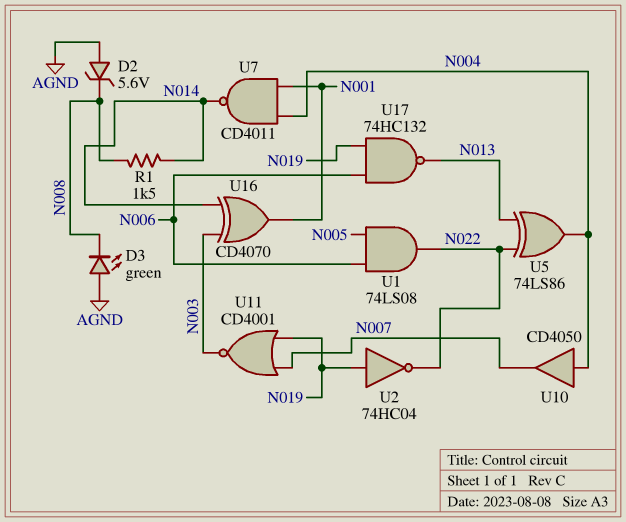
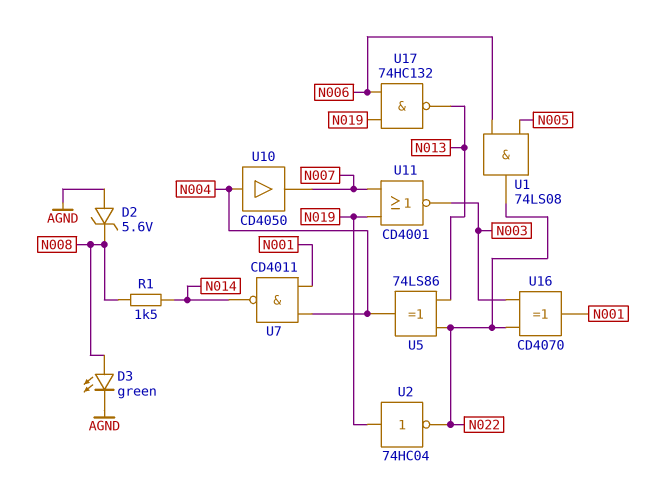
D3: LED green (A AGND, K N008) -> LED green (A N008, K AGND)
U16: XOR CD4070 (in N003, in N014, out N001) -> XOR CD4070 (in N003, in N022, out N001)

